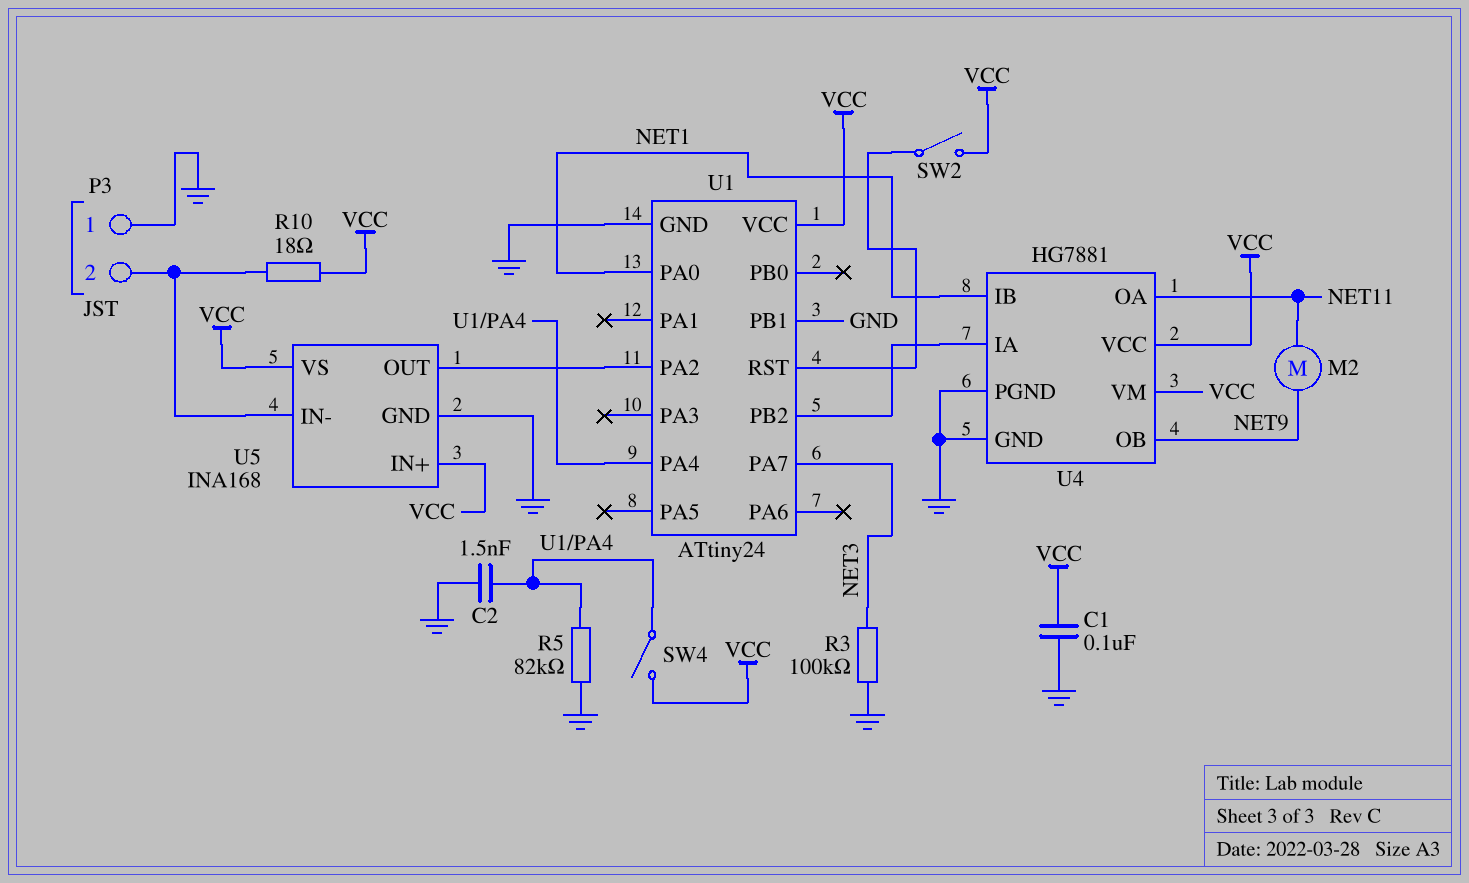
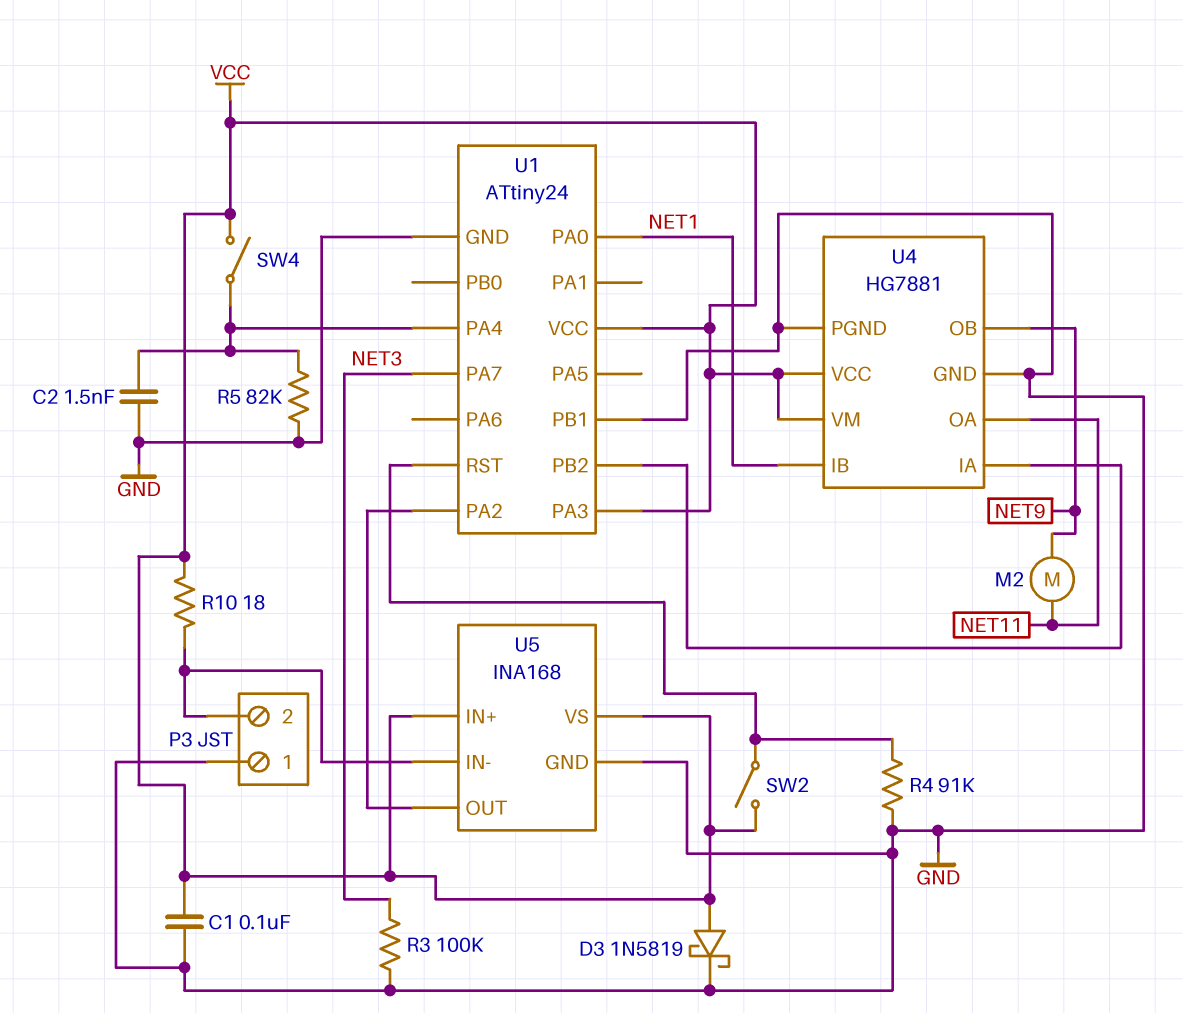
D3: none -> schottky 1N5819 (A VCC, K GND)
R4: none -> 91k (GND, U1/RST)
U1 pin PA3: none -> VCC

